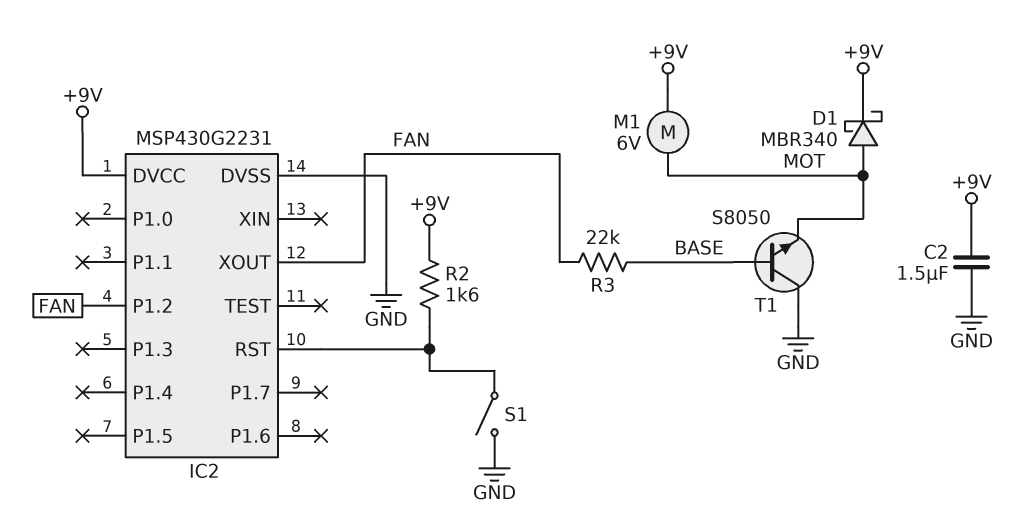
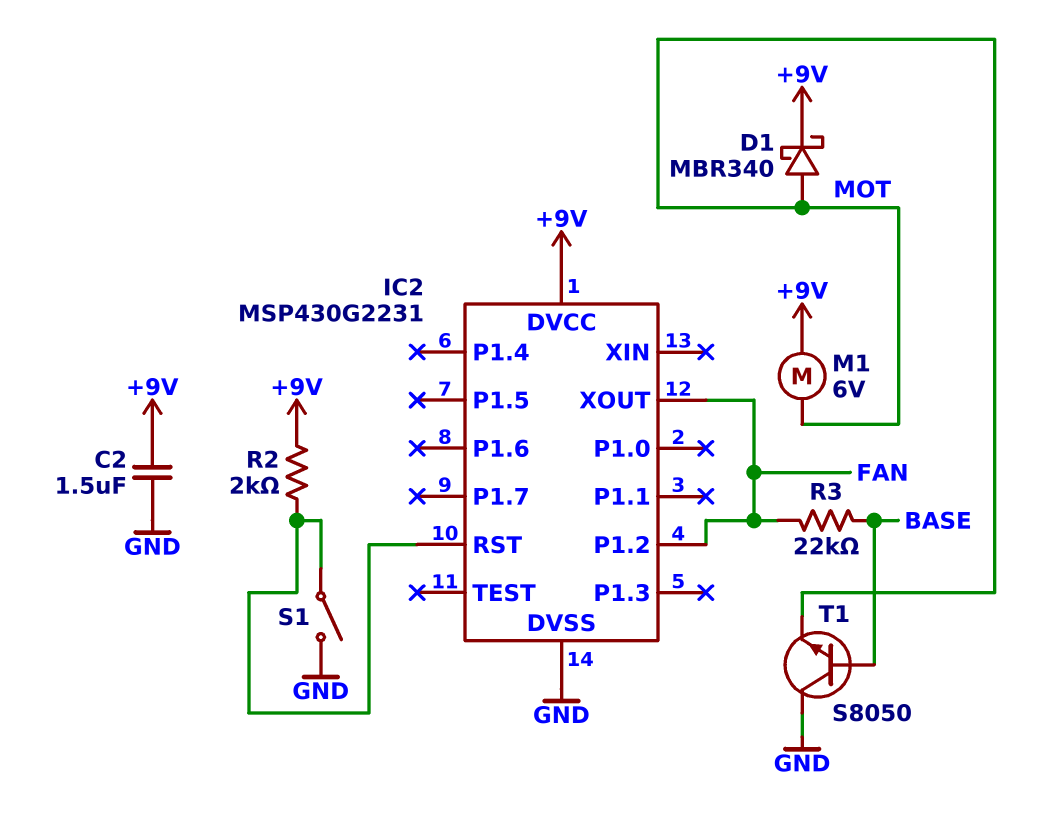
R2: 1.6k (+9V, IC2/RST) -> 2k (+9V, IC2/RST)

